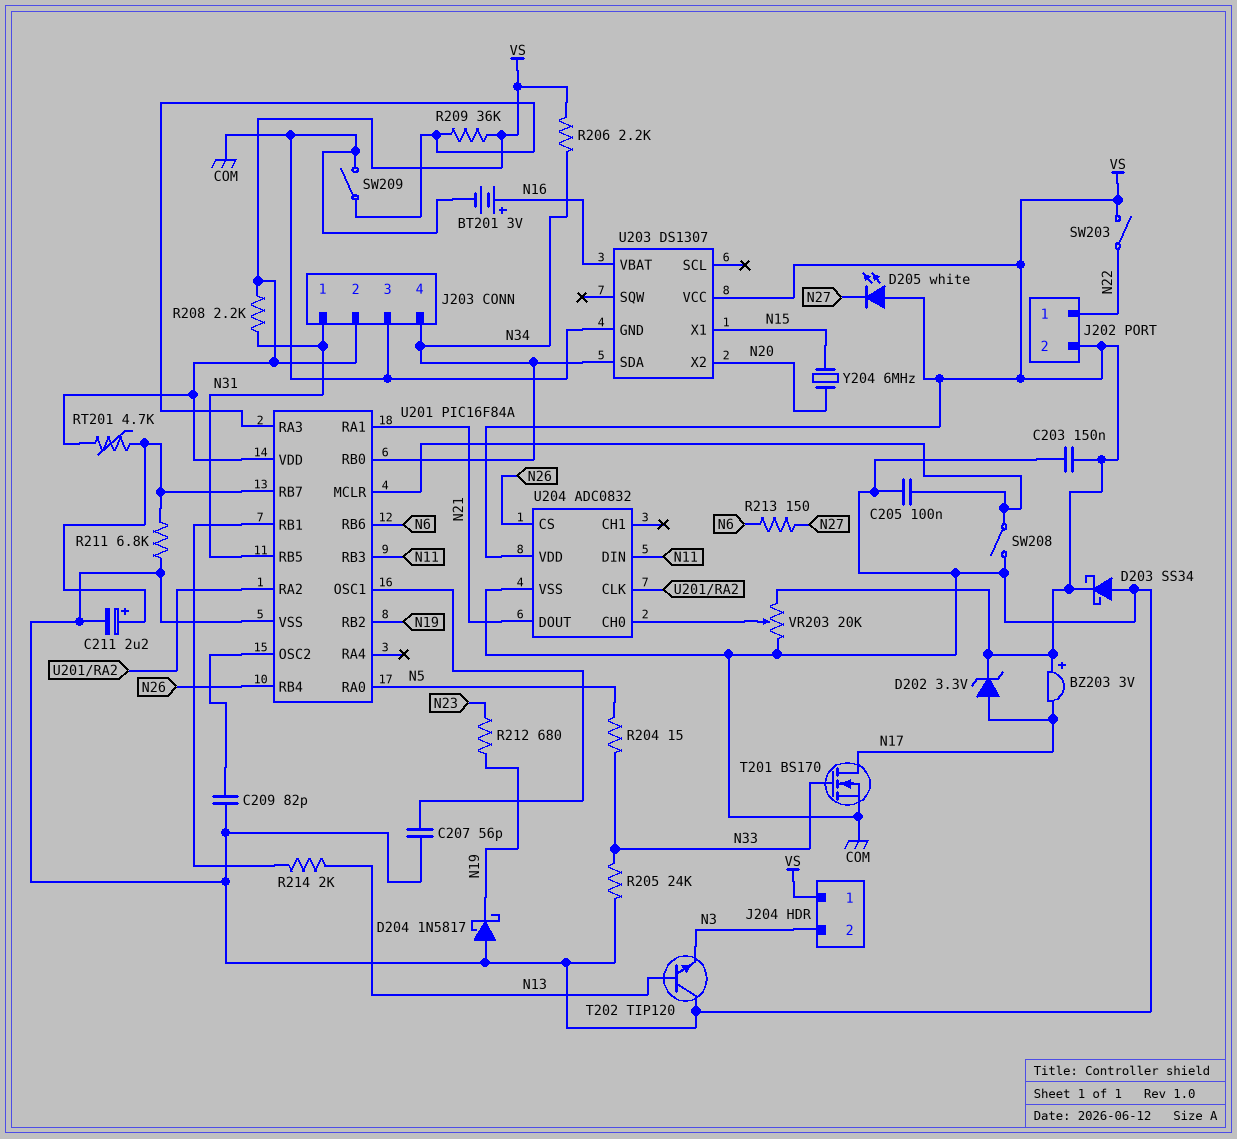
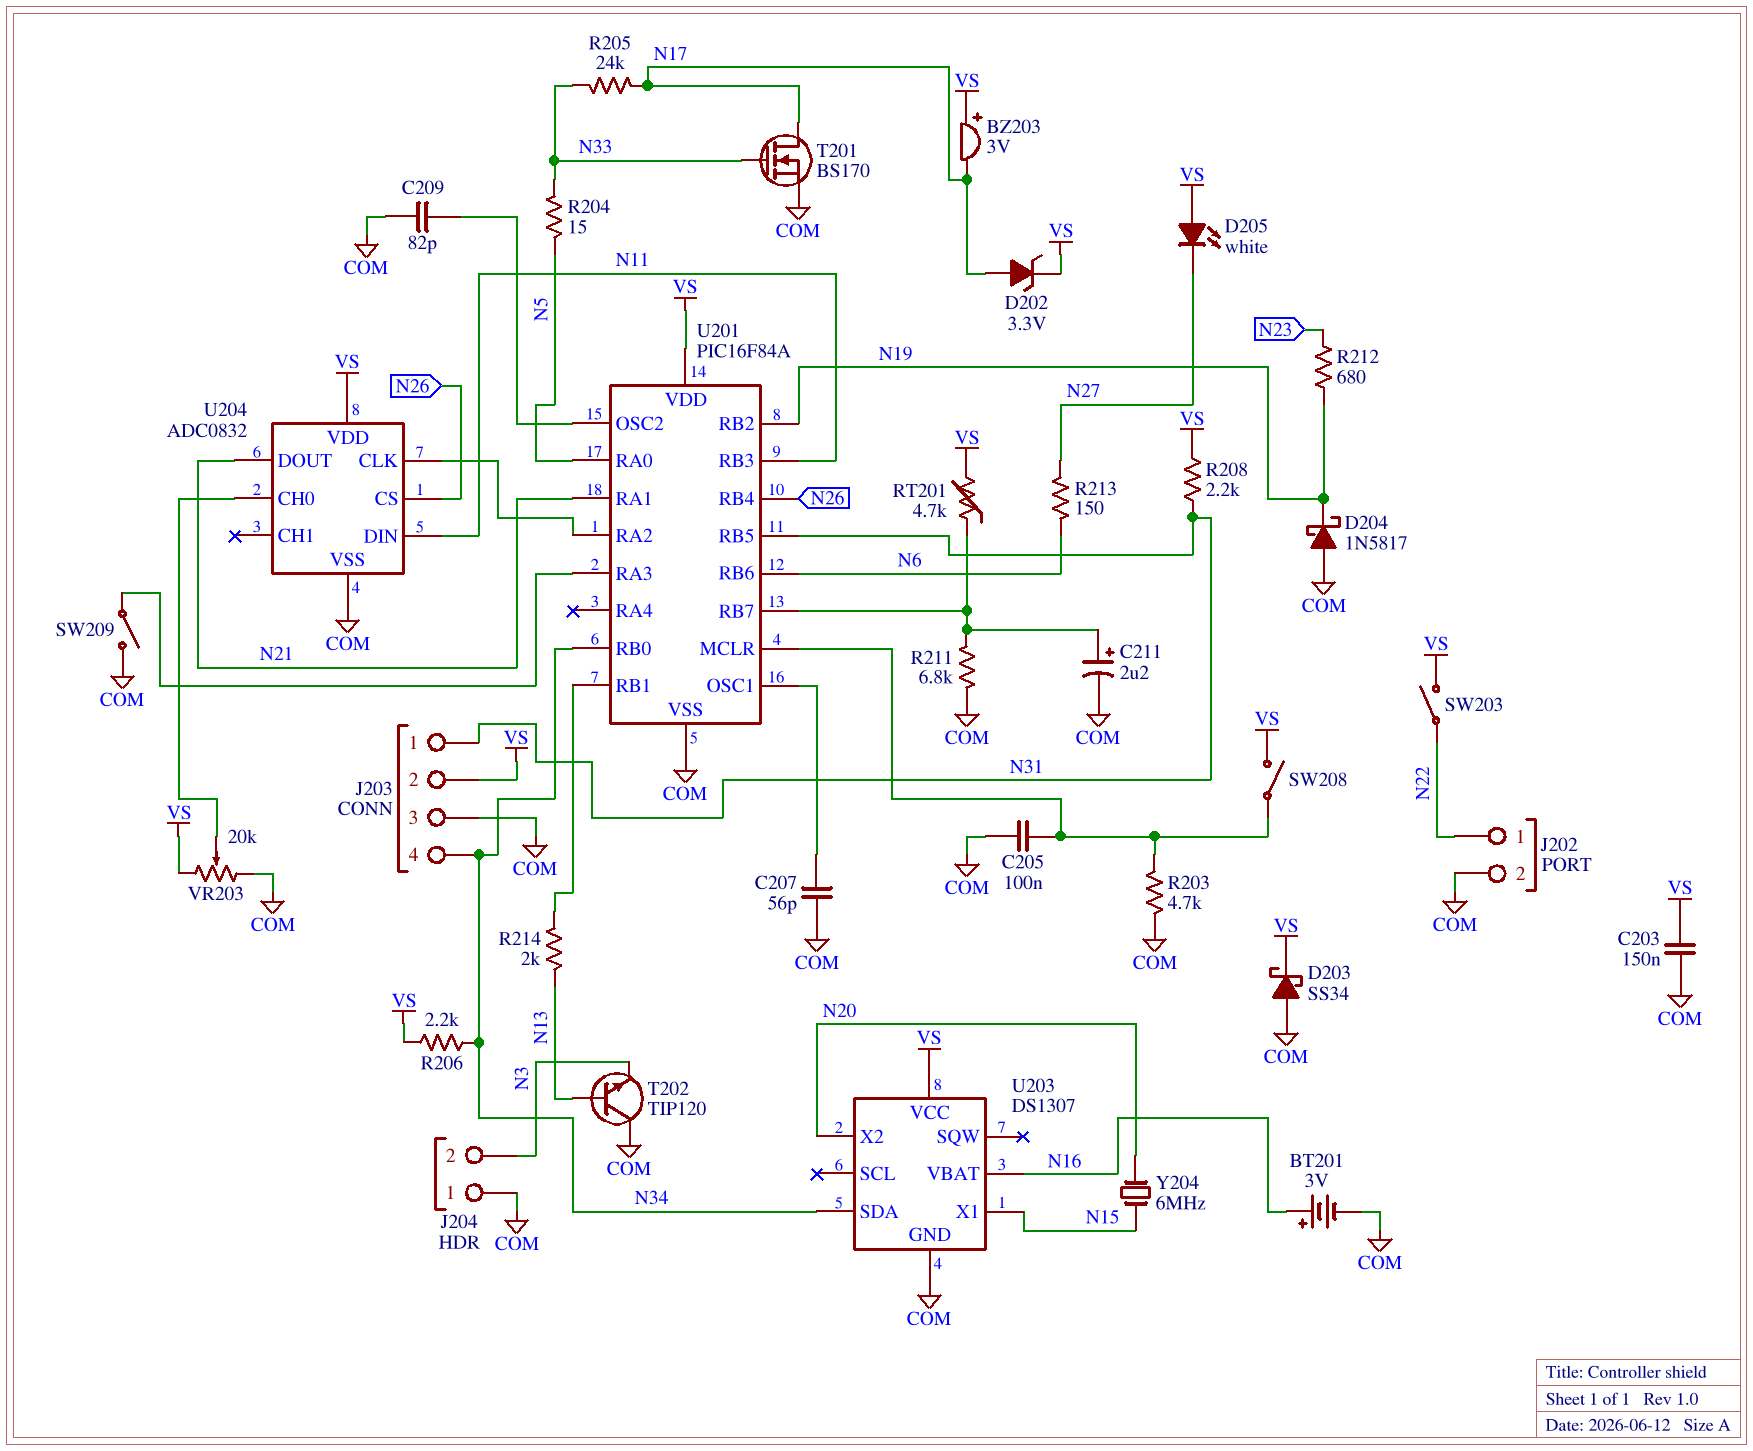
J202 pin 2: VS -> COM
J204 pin 1: VS -> COM
R203: none -> 4.7k (COM, U201/MCLR)
R205: 24k (COM, N33) -> 24k (N17, N33)
R209: 36k (U201/RA3, VS) -> none
SW208: switch (COM, U201/MCLR) -> switch (U201/MCLR, VS)

